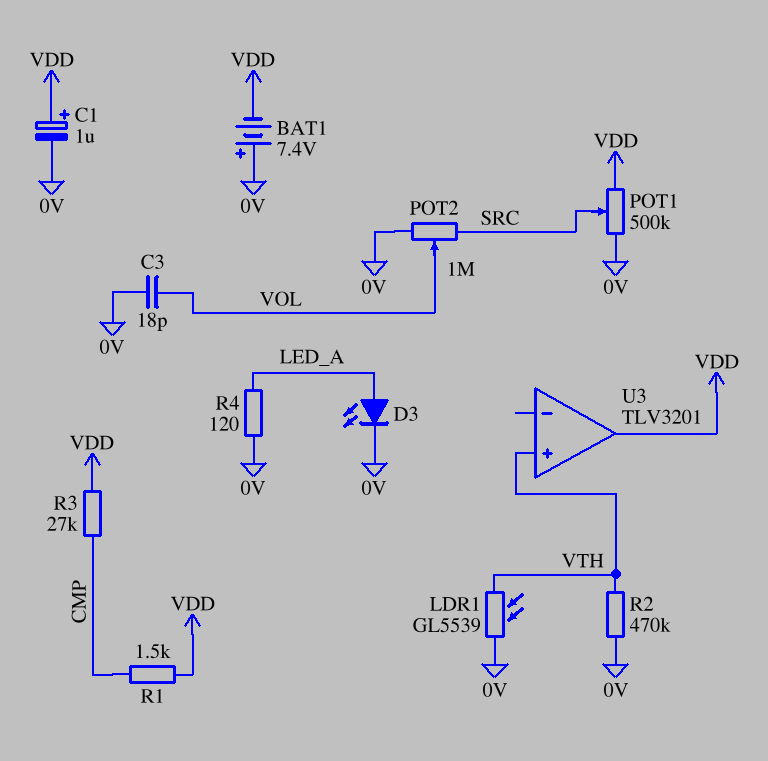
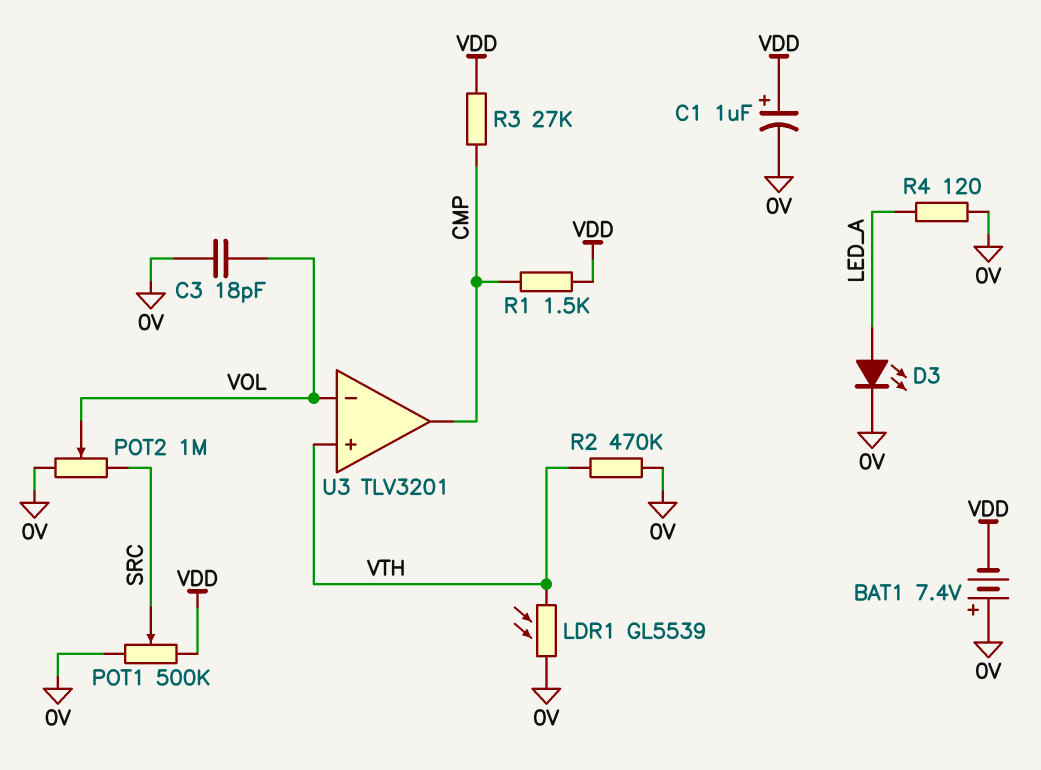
U3 pin in-: none -> VOL
U3 pin out: VDD -> CMP

